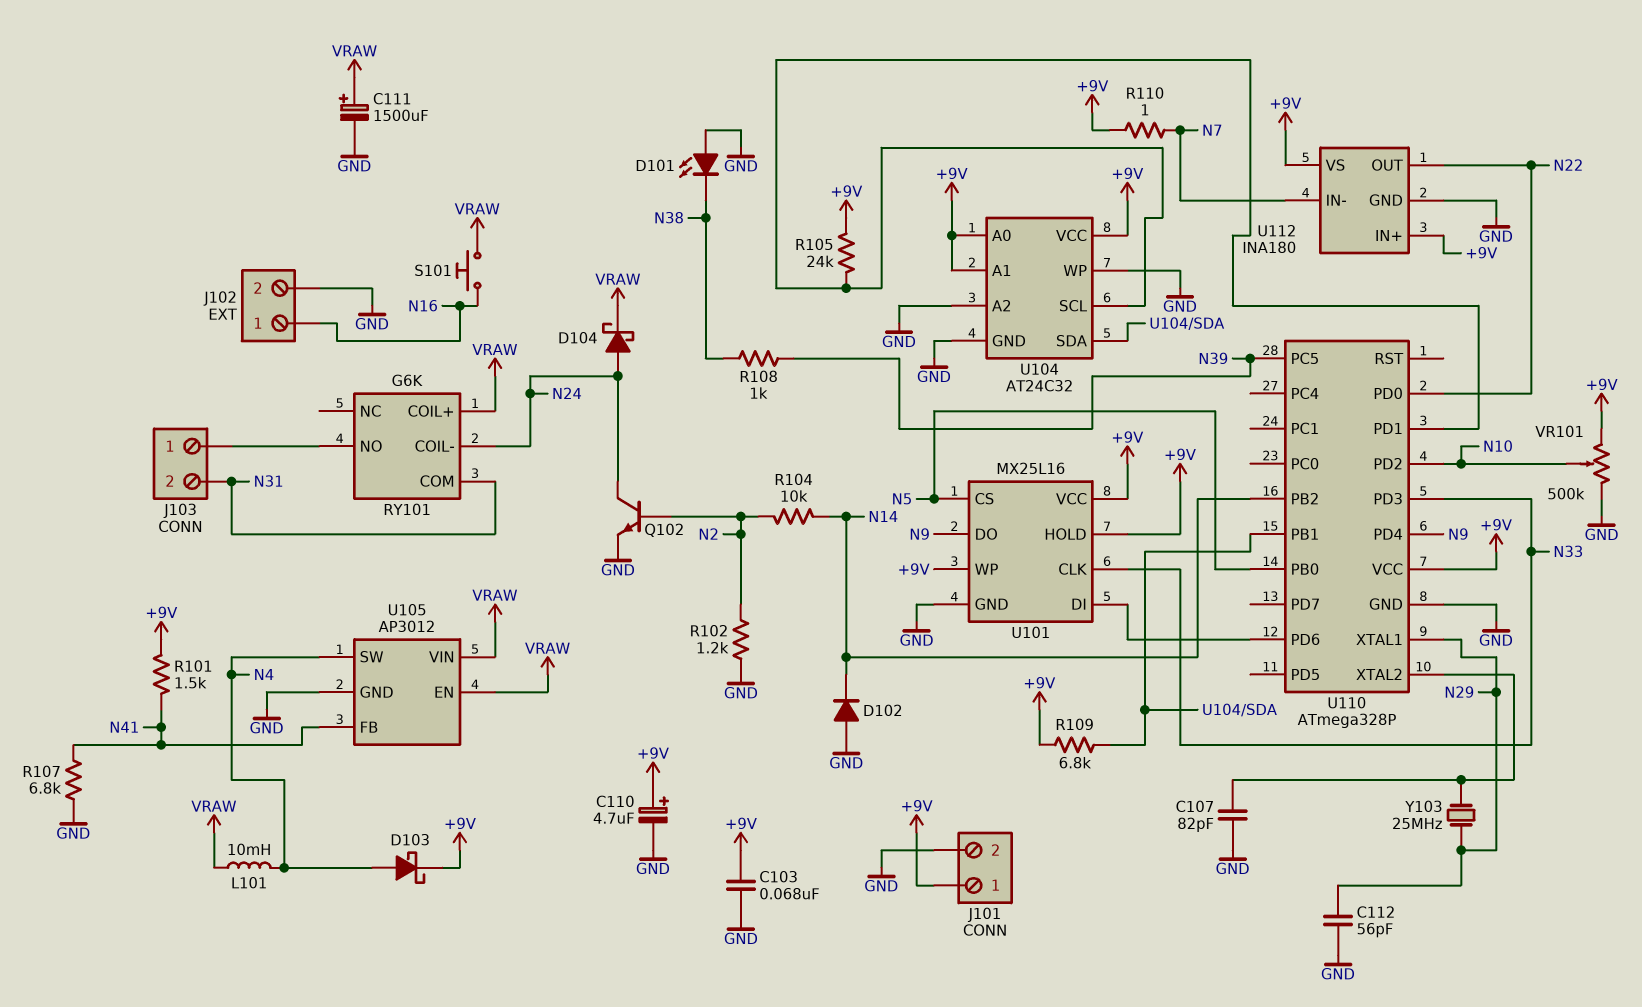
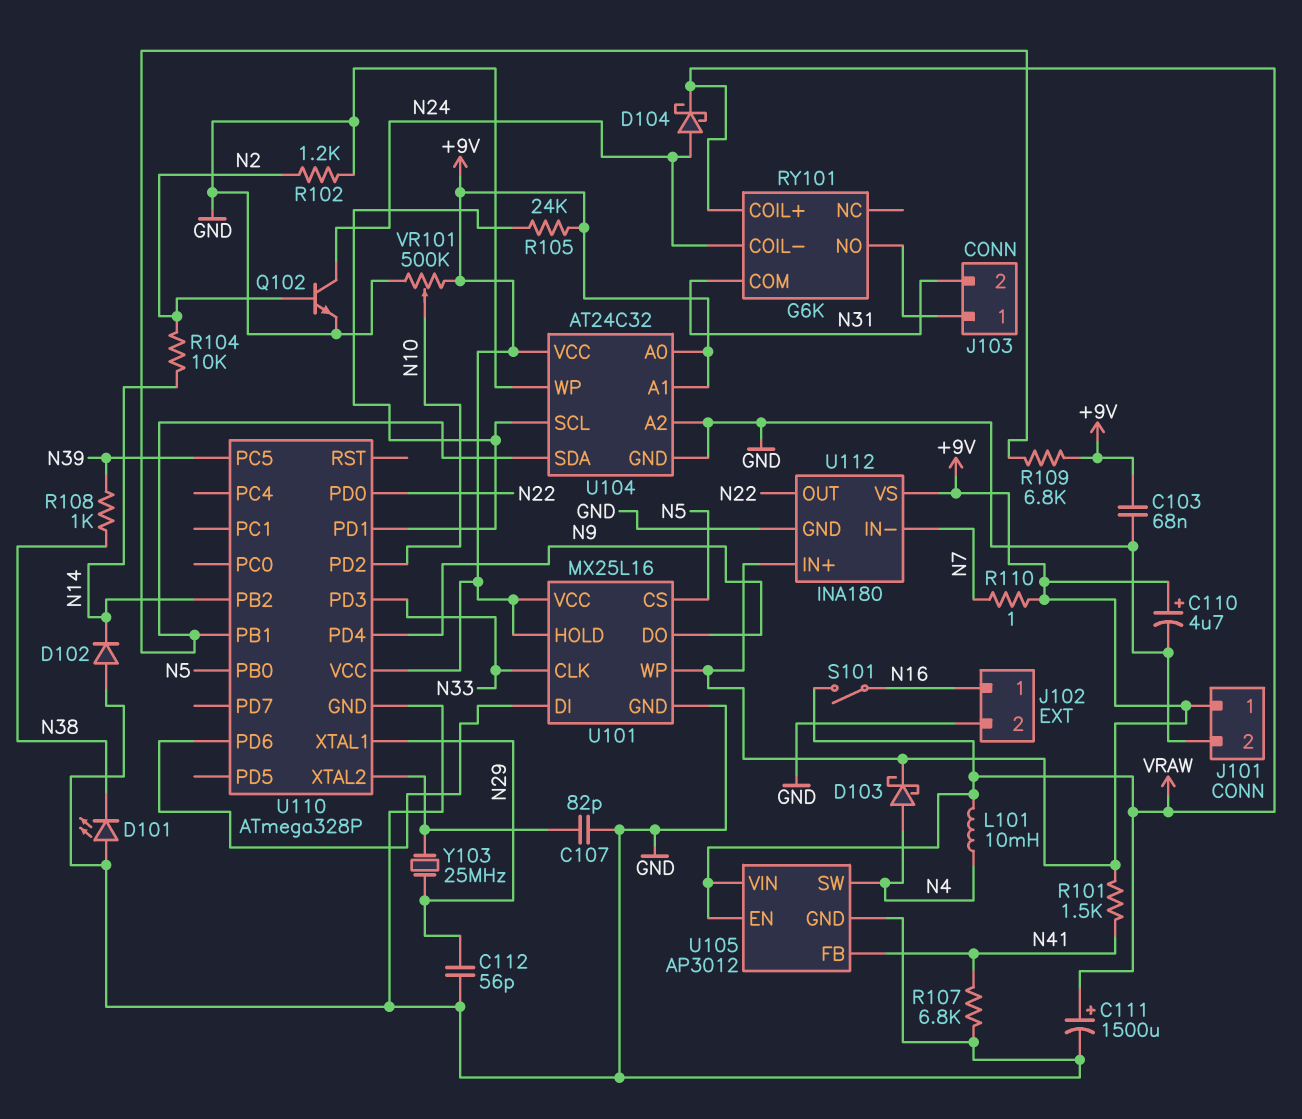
S101: button (N16, VRAW) -> switch (N16, VRAW)

